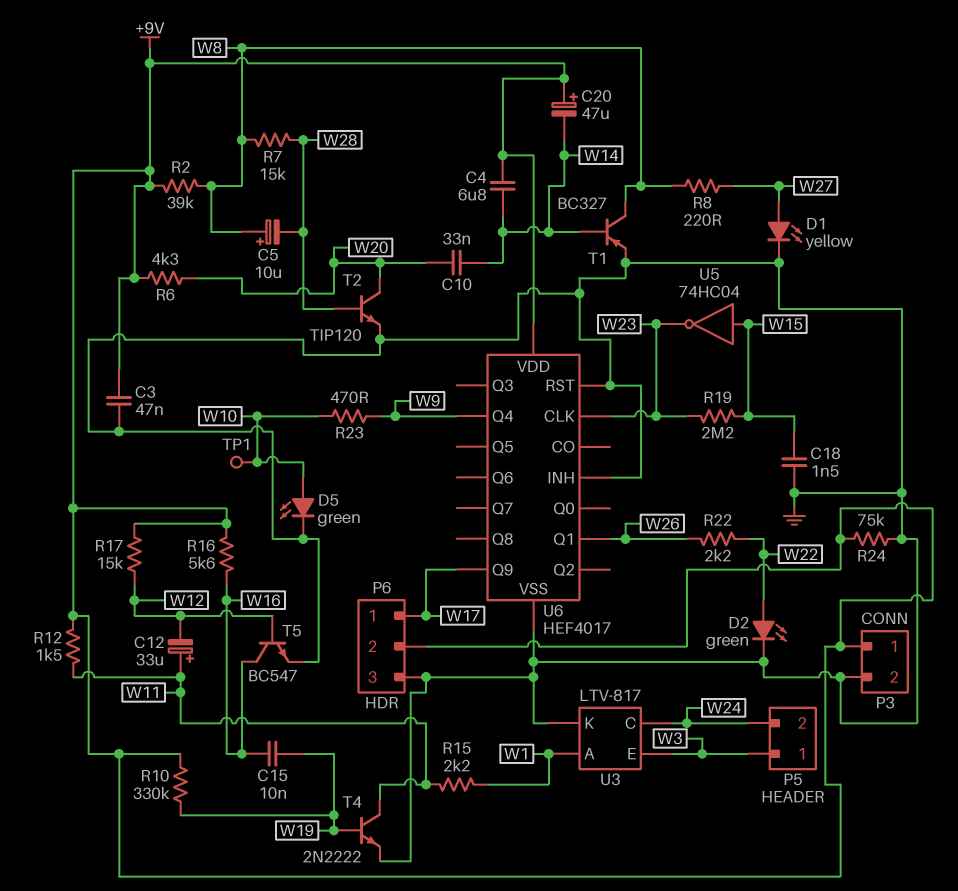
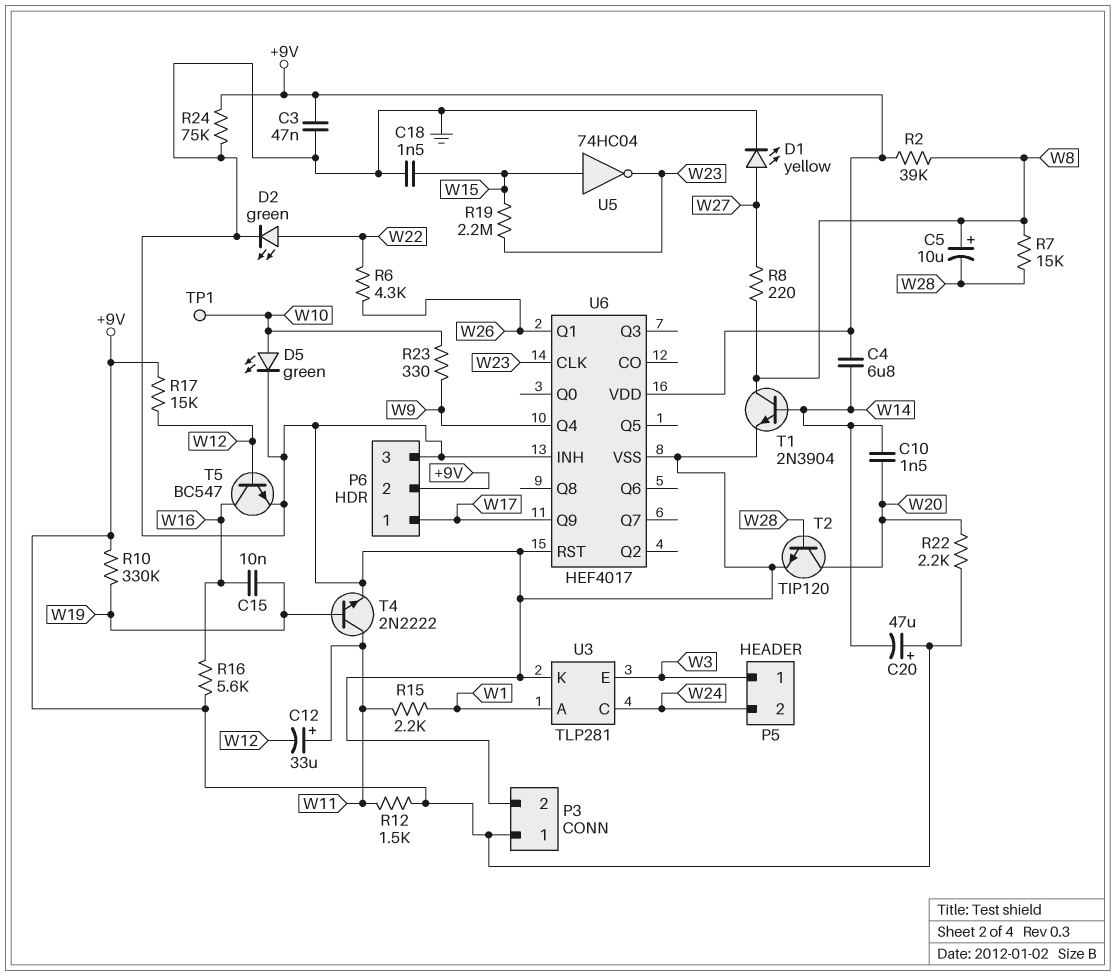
C10: 33nF (W14, W20) -> 1.5nF (W14, W20)
R6: 4.3k (+9V, W20) -> 4.3k (W22, W26)
R22: 2.2k (W22, W26) -> 2.2k (+9V, W20)
R23: 470 (W9, W10) -> 330 (W9, W10)
T1: PNP BC327 (B W14, C W8, E GND) -> NPN 2N3904 (B W14, C W8, E GND)
U3: LTV-817 -> TLP281

